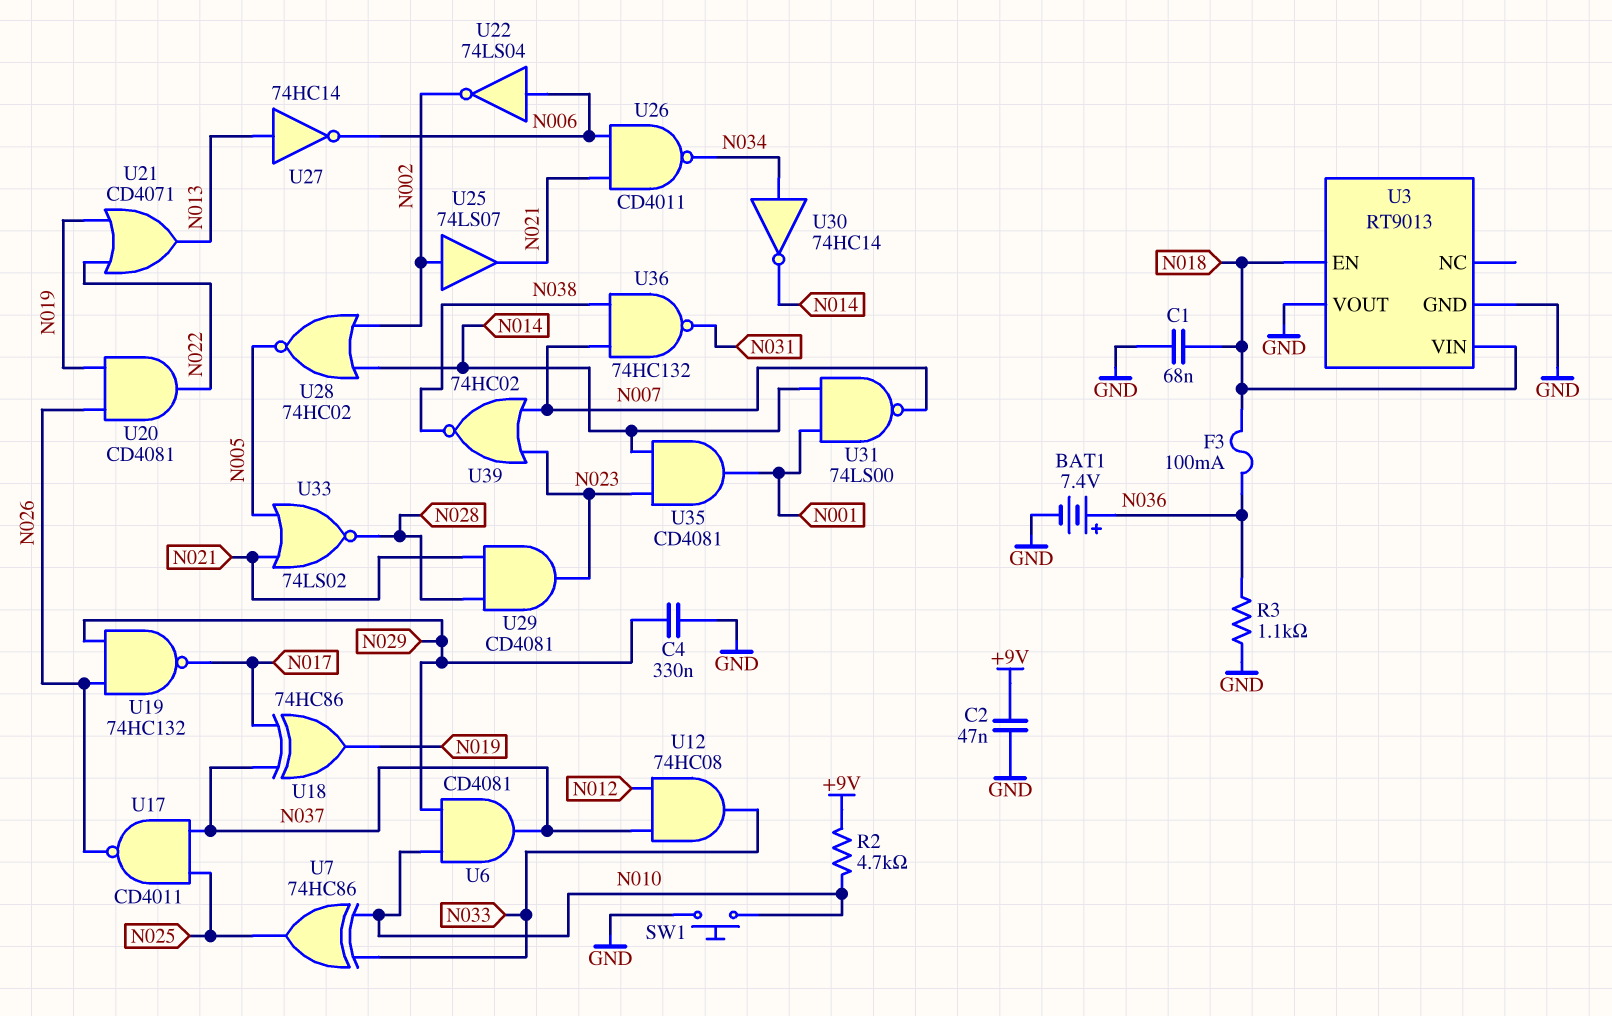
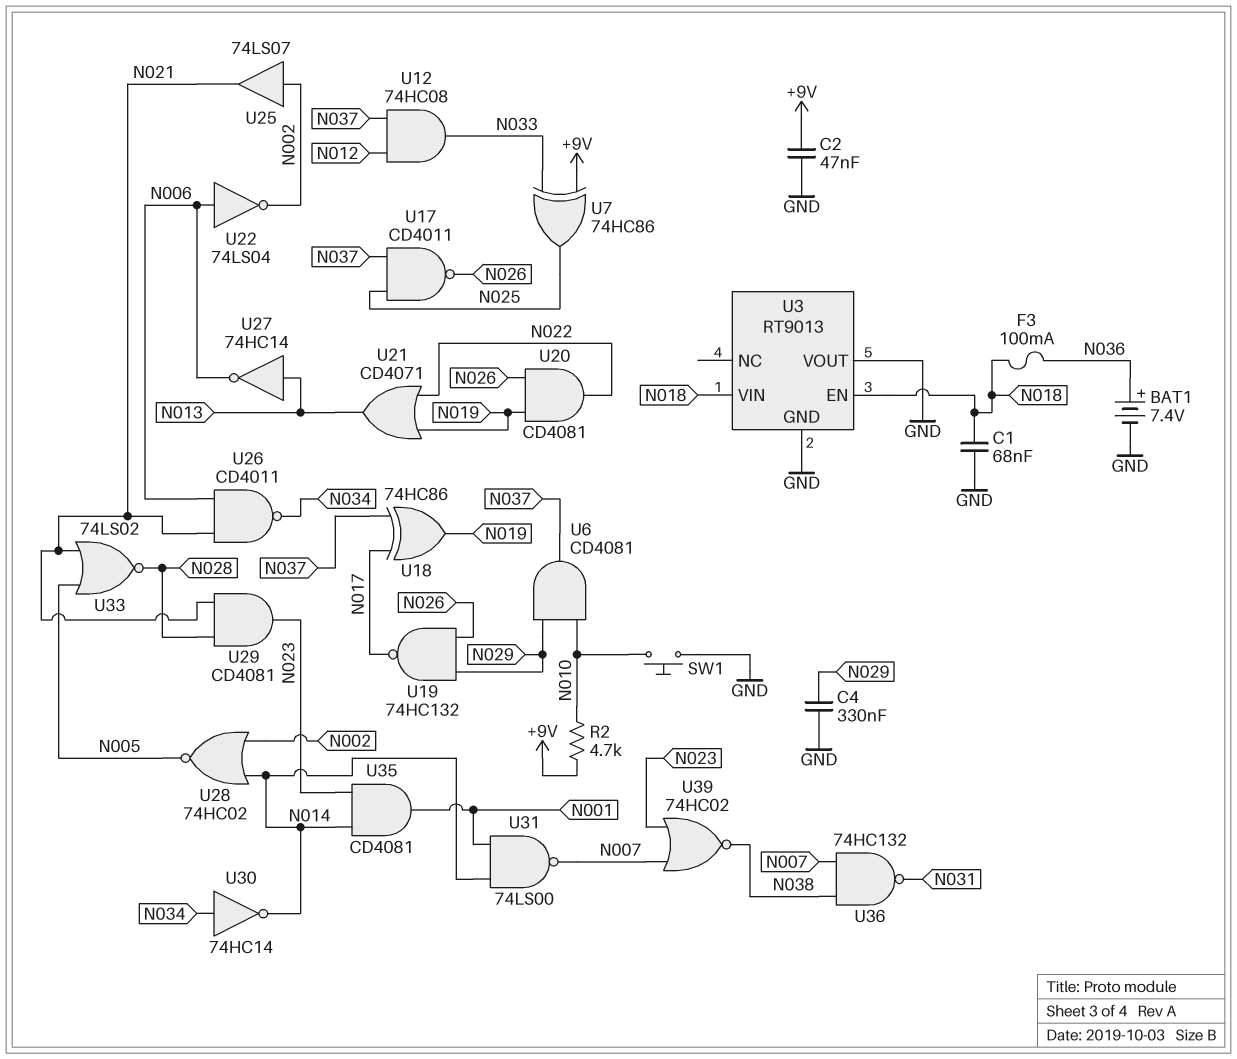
R3: 1.1k (GND, N036) -> none
U7: XOR 74HC86 (in N010, in N033, out N025) -> XOR 74HC86 (in +9V, in N033, out N025)

